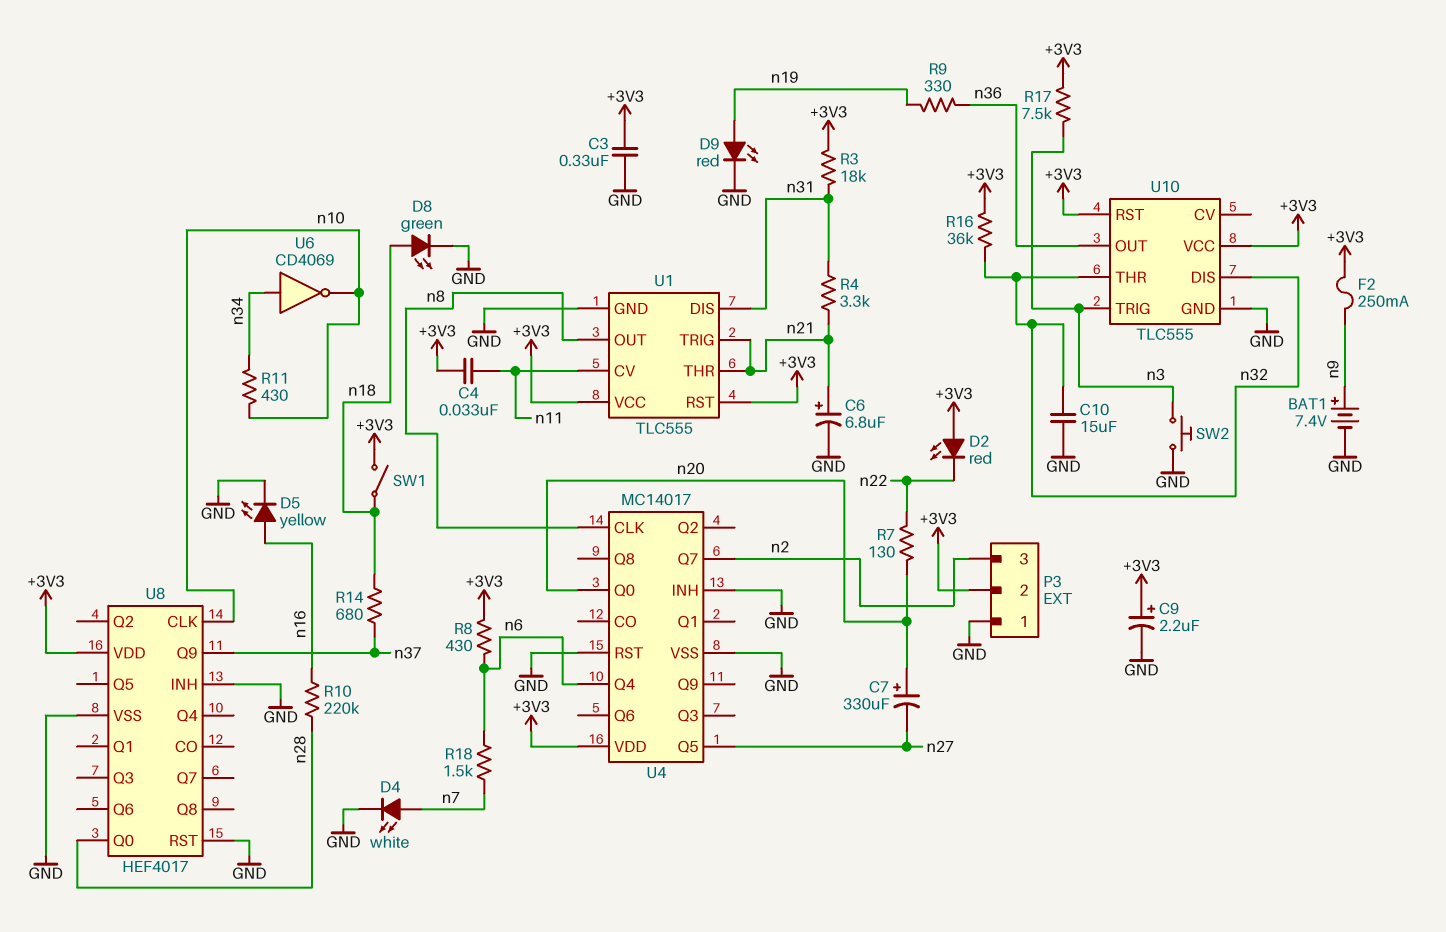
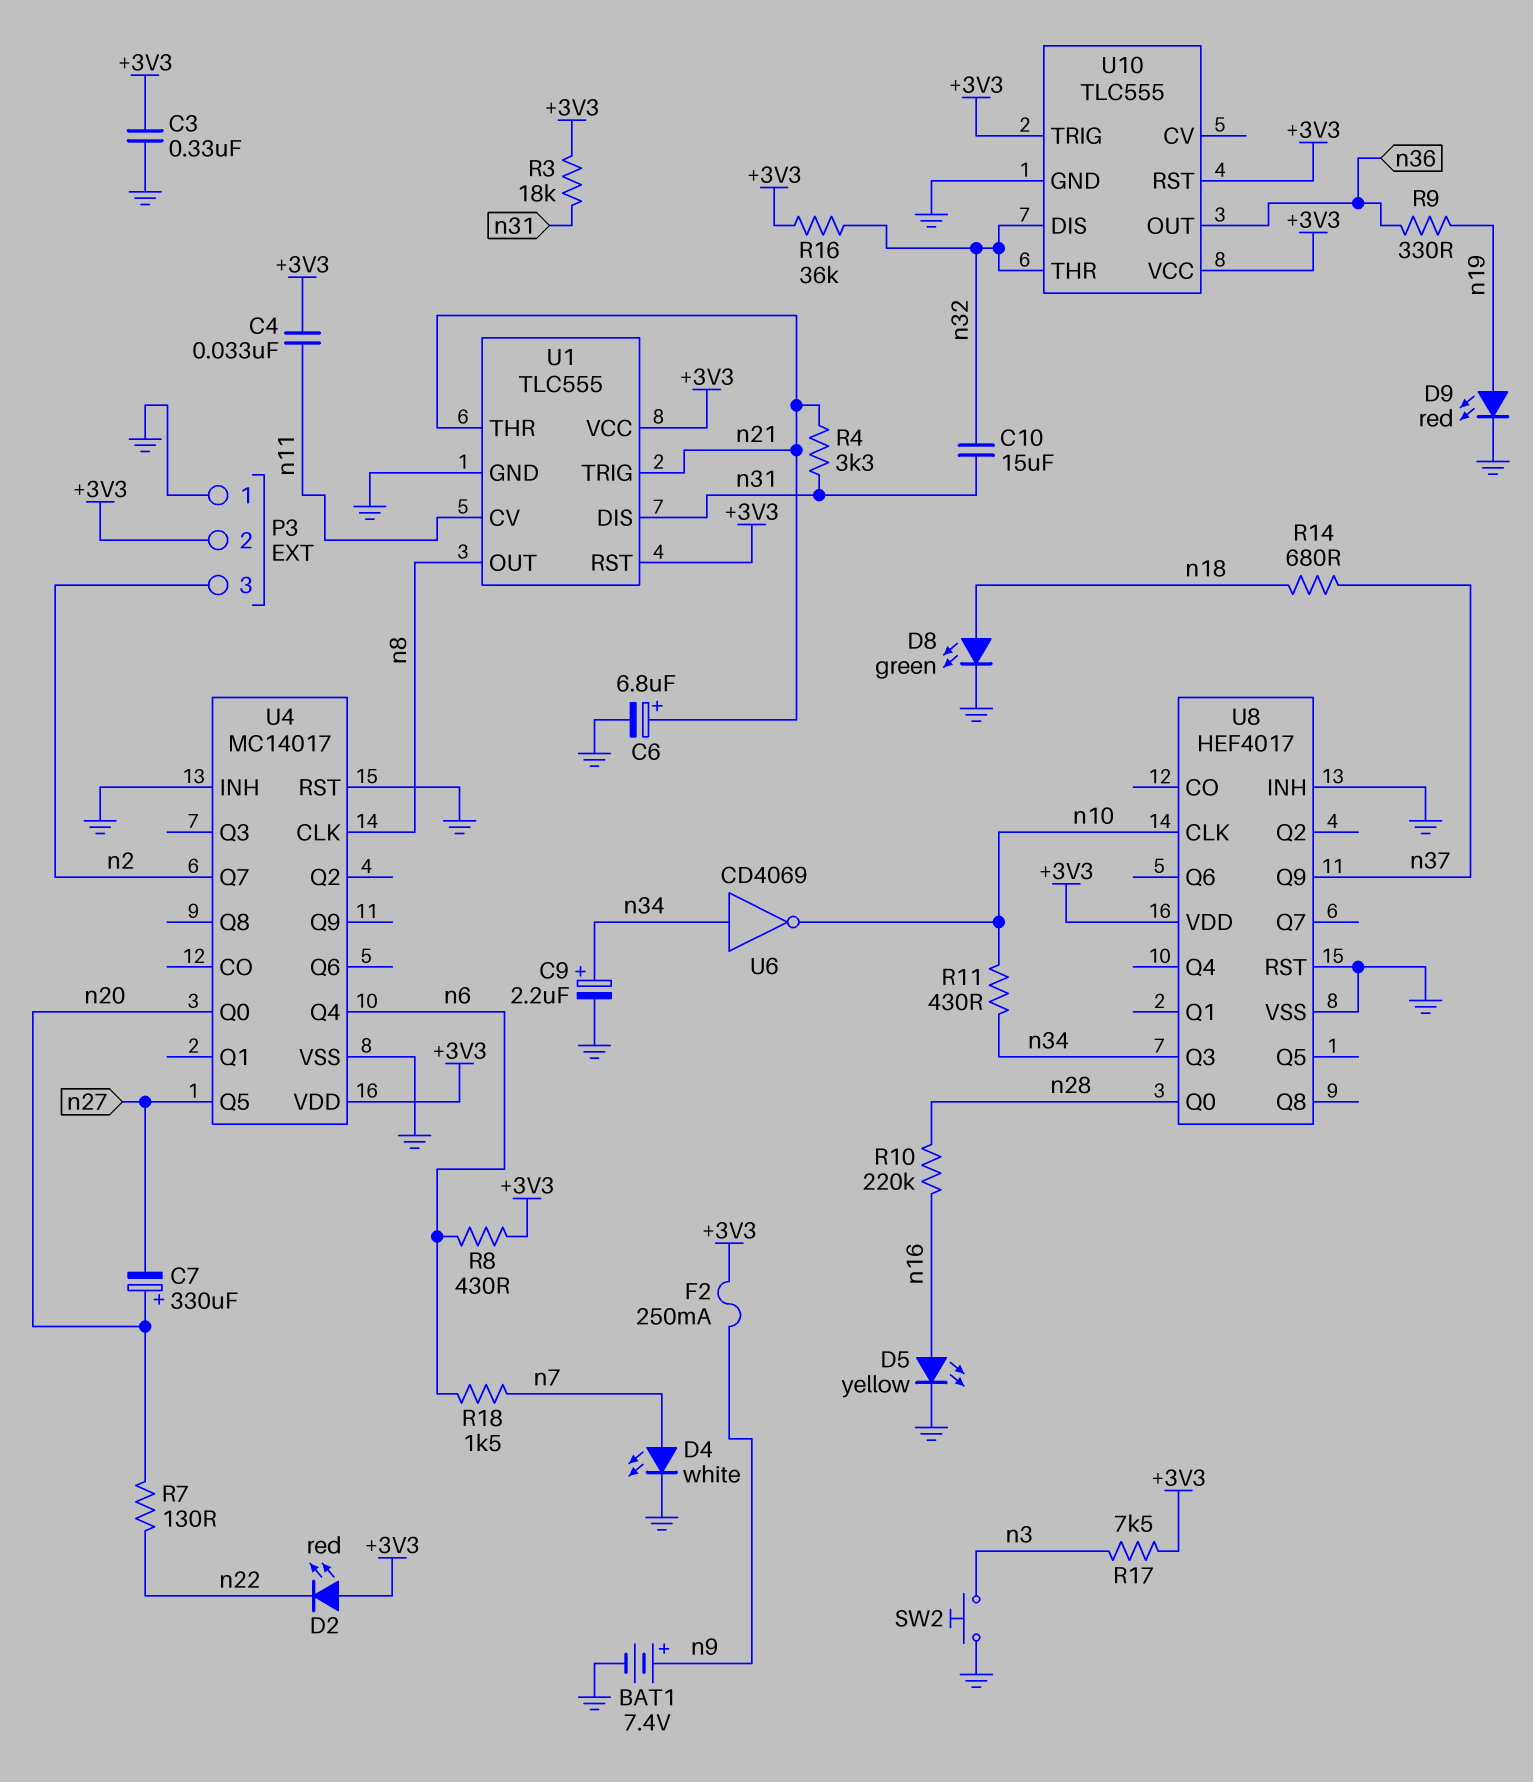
C9: 2.2uF (plus +3V3, minus GND) -> 2.2uF (plus n34, minus GND)
C10: 15uF (GND, n32) -> 15uF (n31, n32)
SW1: switch (+3V3, n18) -> none
U8 pin Q3: none -> n34
U10 pin TRIG: n3 -> +3V3

